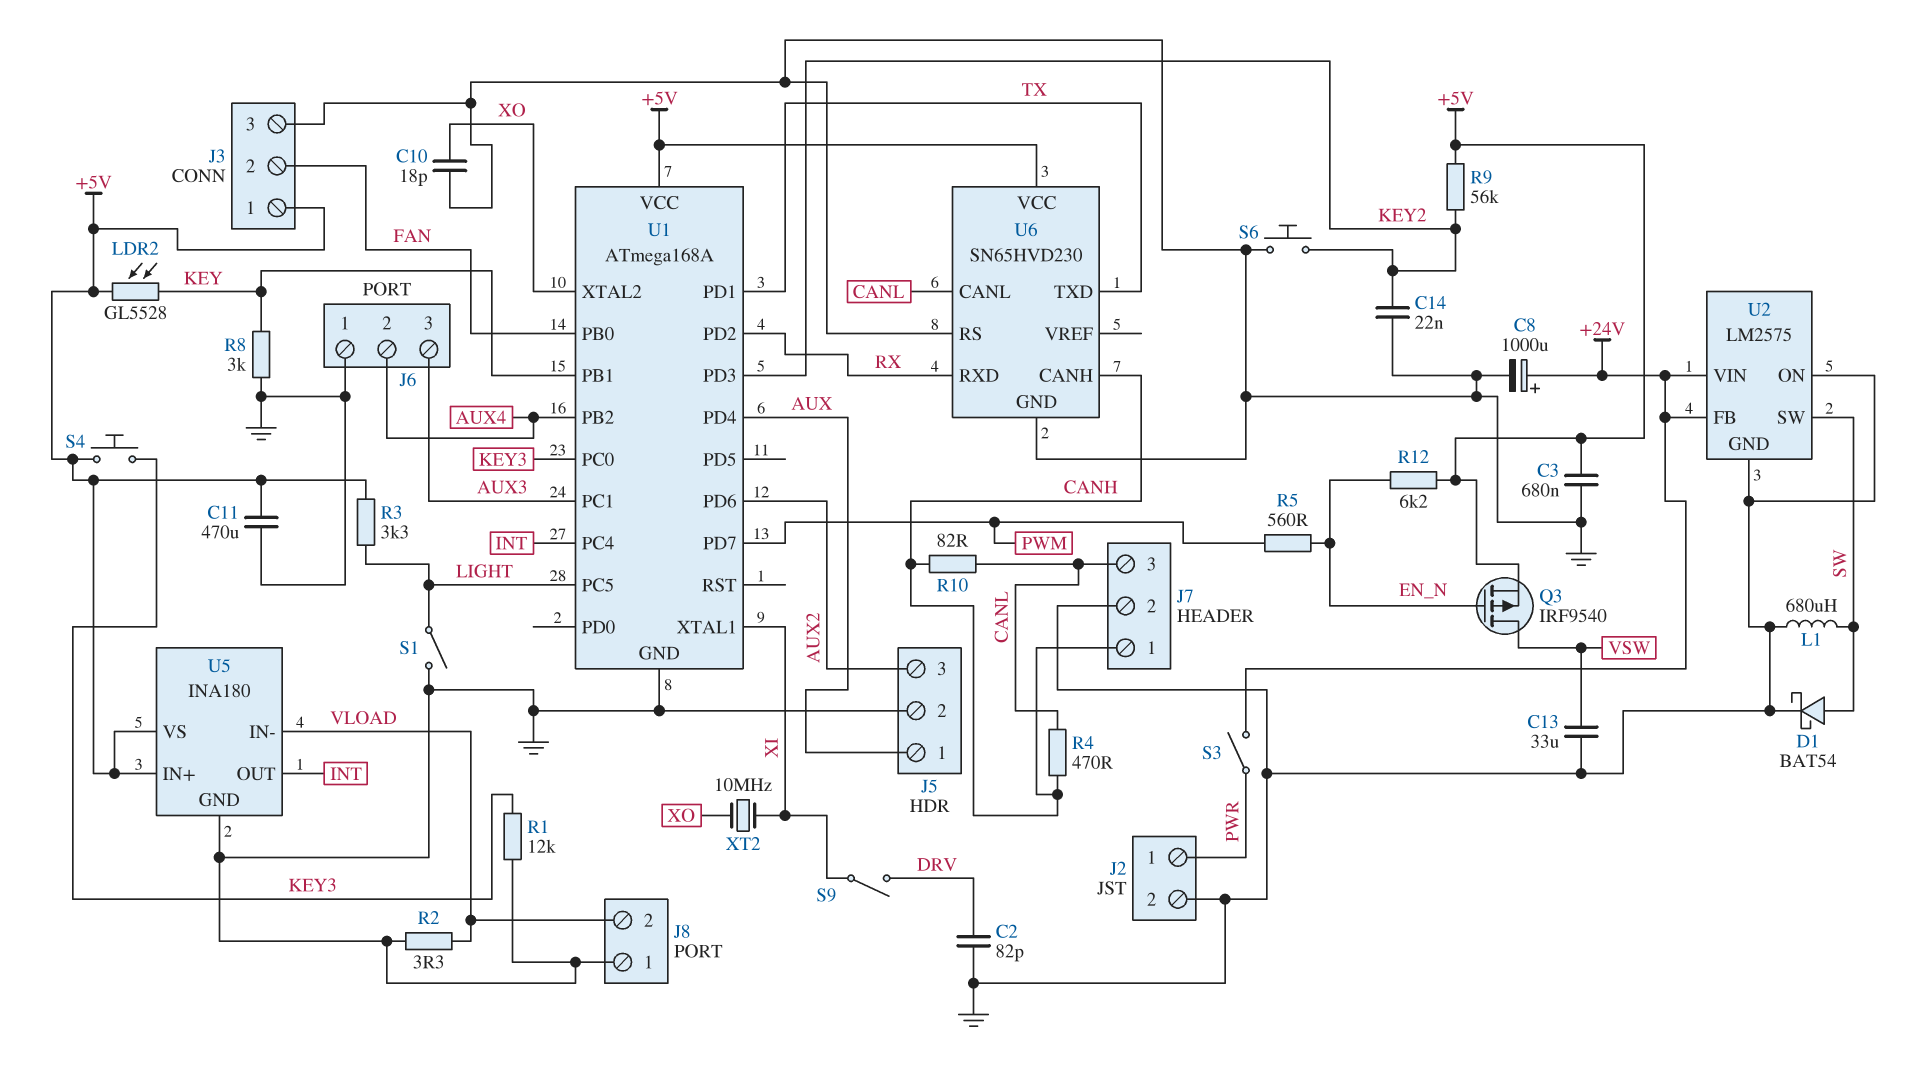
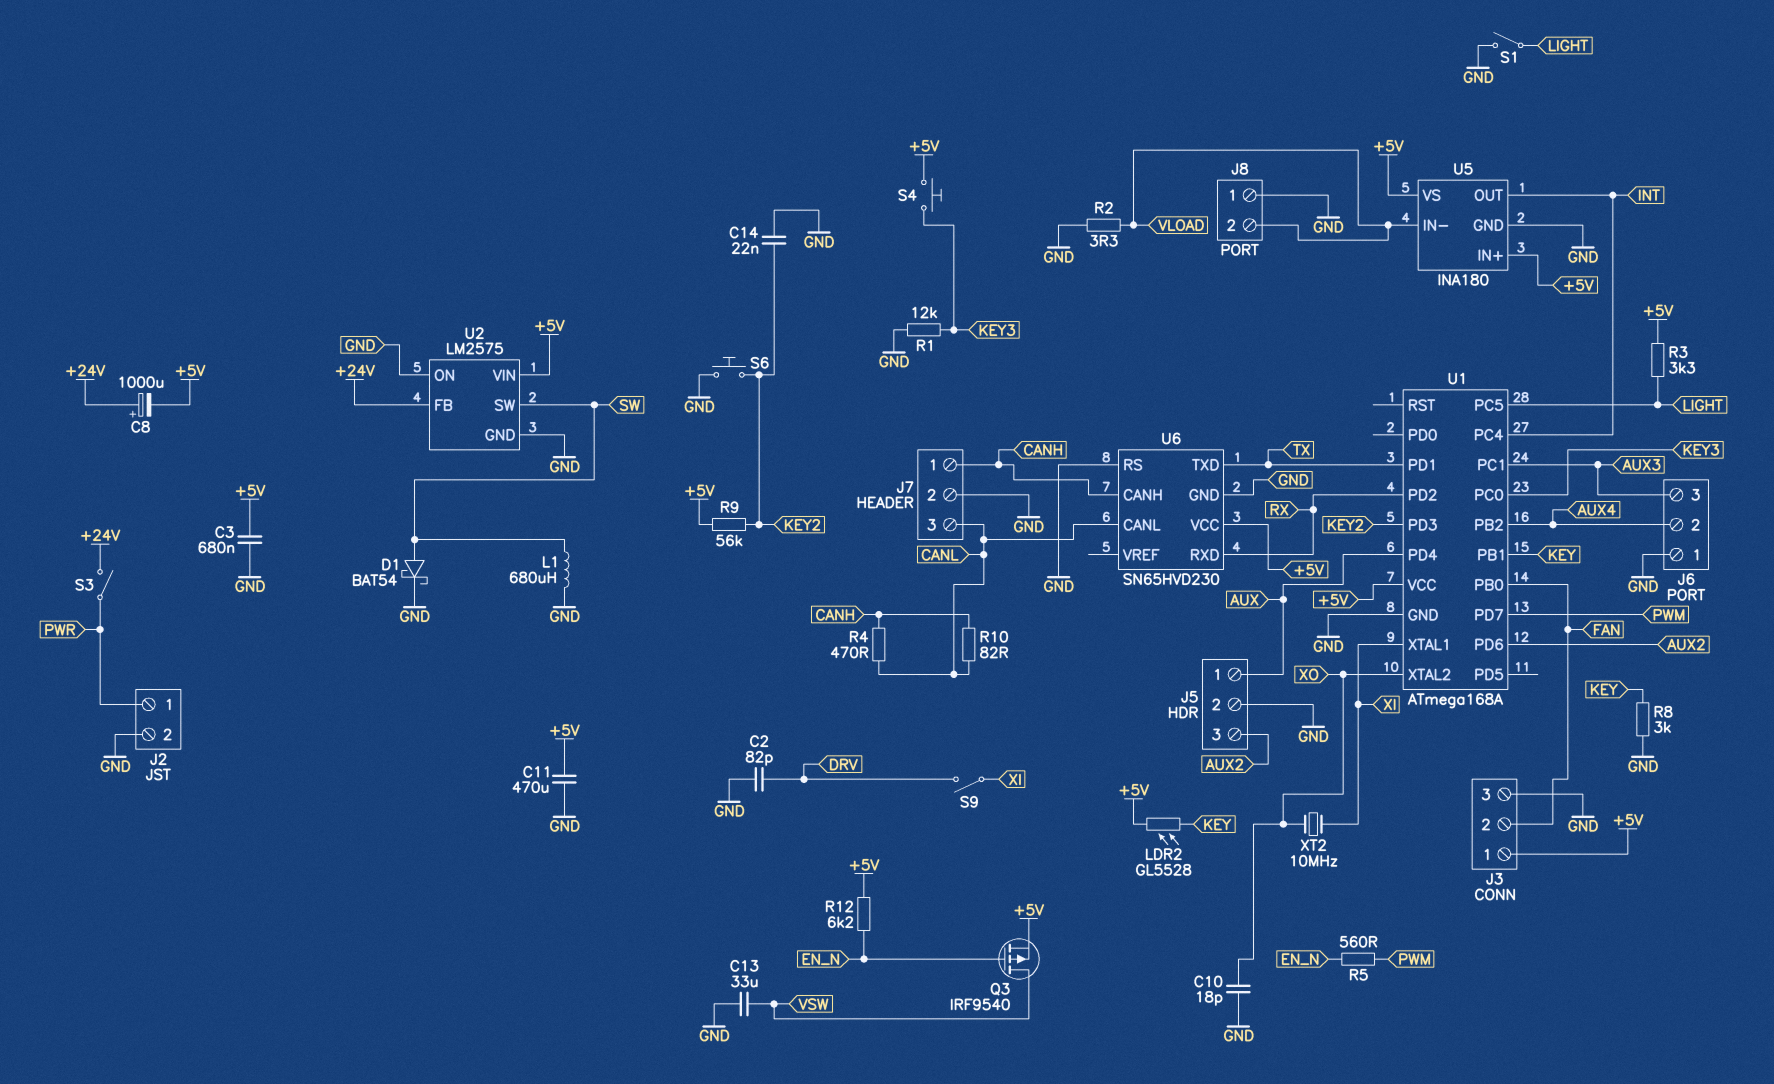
C8: 1000uF (plus +24V, minus GND) -> 1000uF (plus +24V, minus +5V)
U2 pin VIN: +24V -> +5V

